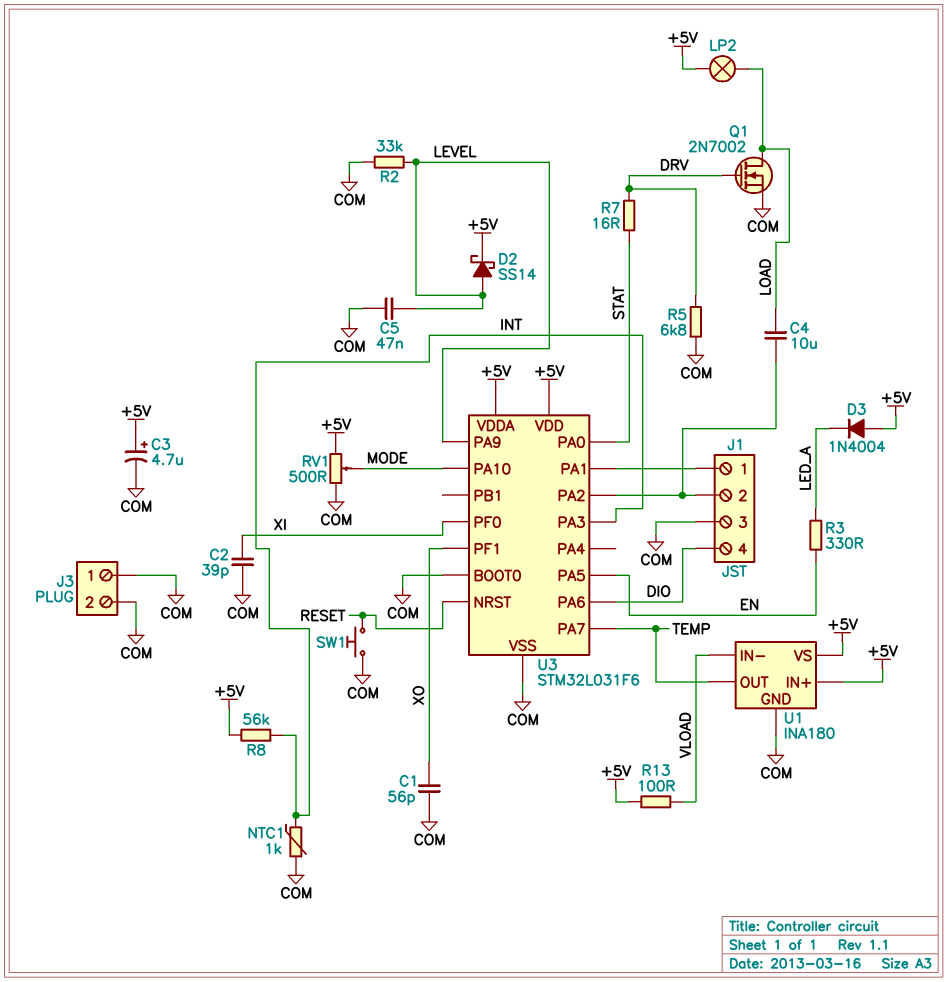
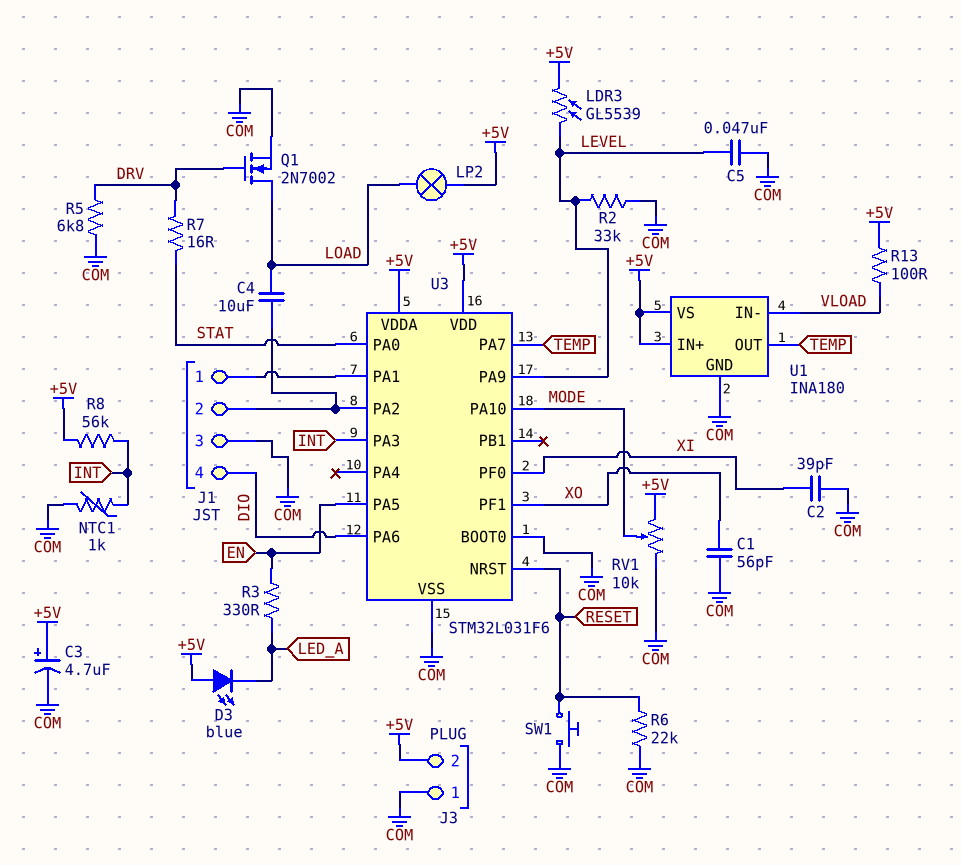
D2: schottky SS14 (A LEVEL, K +5V) -> none
D3: diode 1N4004 (A +5V, K LED_A) -> LED blue (A +5V, K LED_A)
J3 pin 2: COM -> +5V
LDR3: none -> GL5539 (+5V, LEVEL)
R6: none -> 22k (COM, RESET)
RV1: 500 (+5V, COM, wiper MODE) -> 10k (+5V, COM, wiper MODE)

